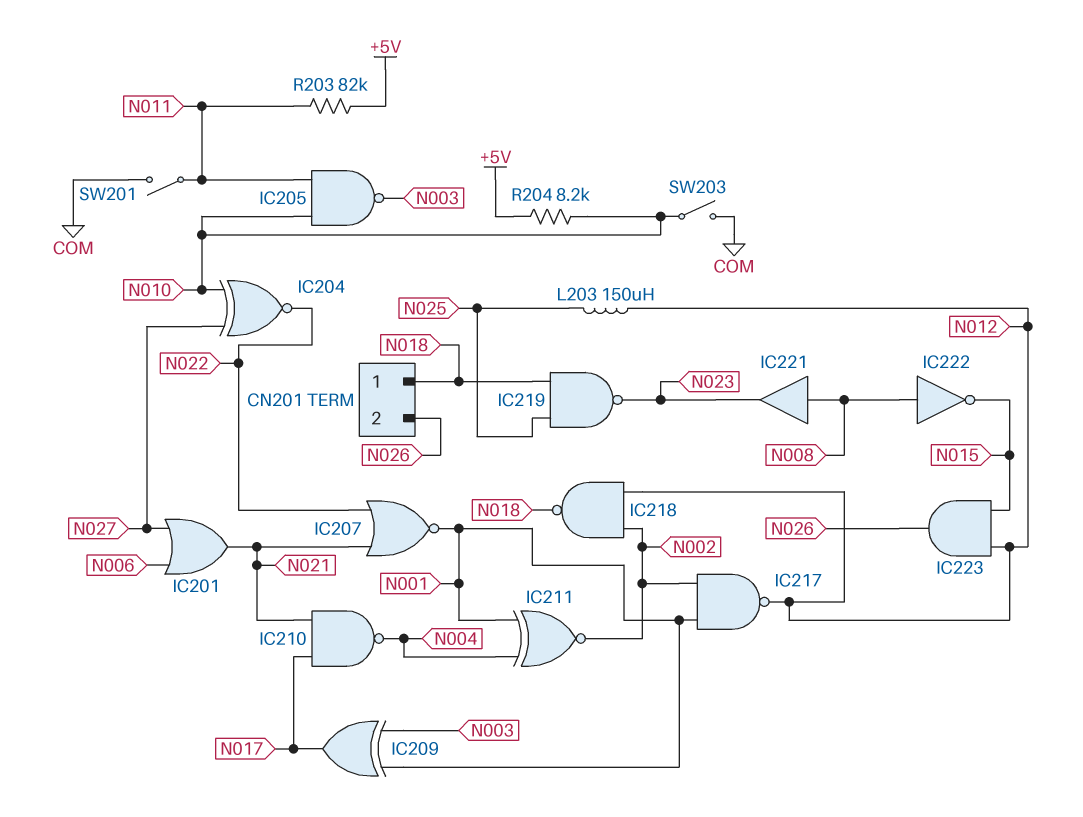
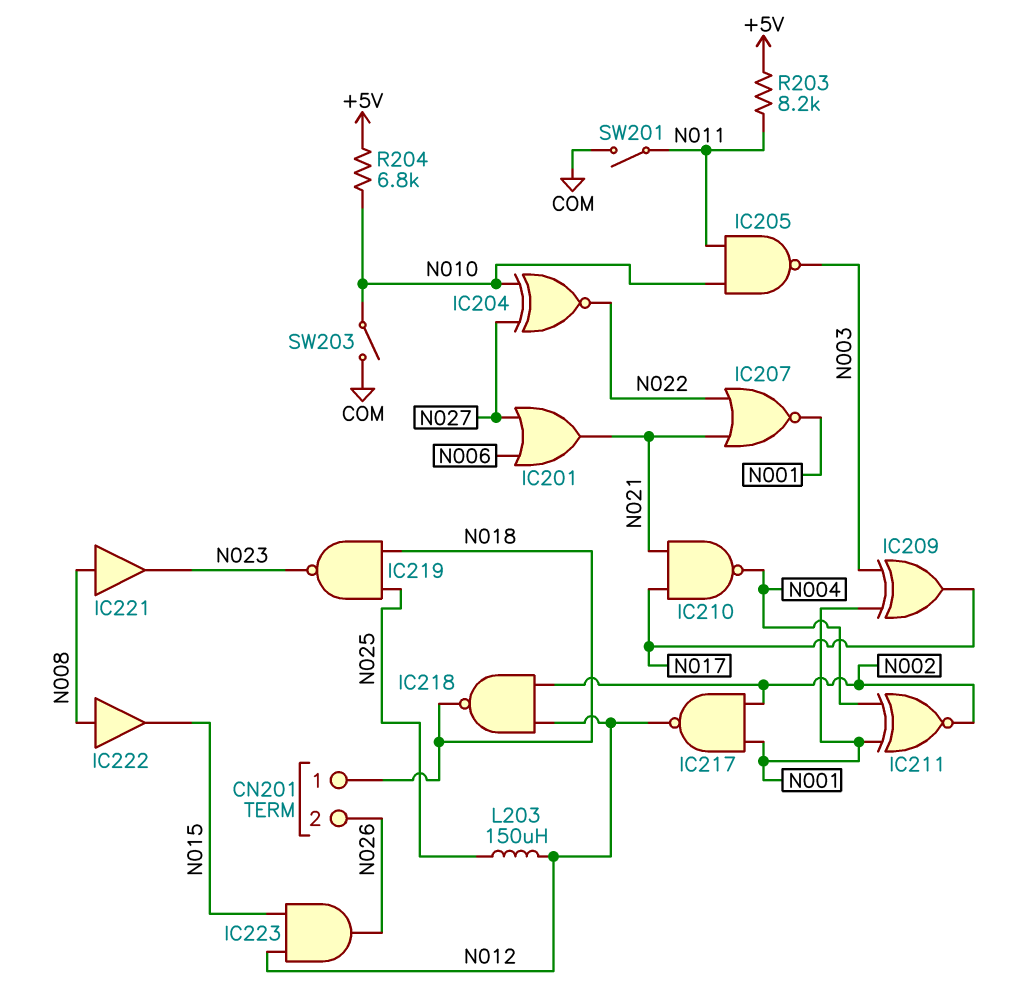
IC222: NOT (in N008, out N015) -> buffer (in N008, out N015)
R203: 82k (+5V, N011) -> 8.2k (+5V, N011)
R204: 8.2k (+5V, N010) -> 6.8k (+5V, N010)

